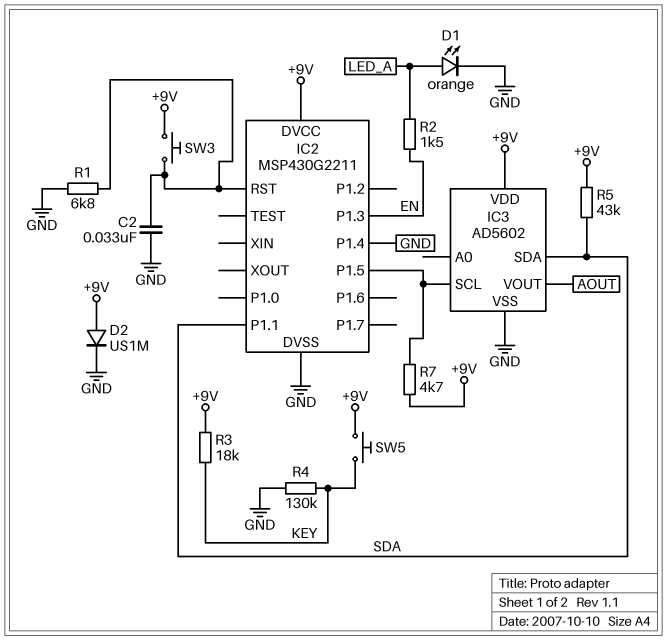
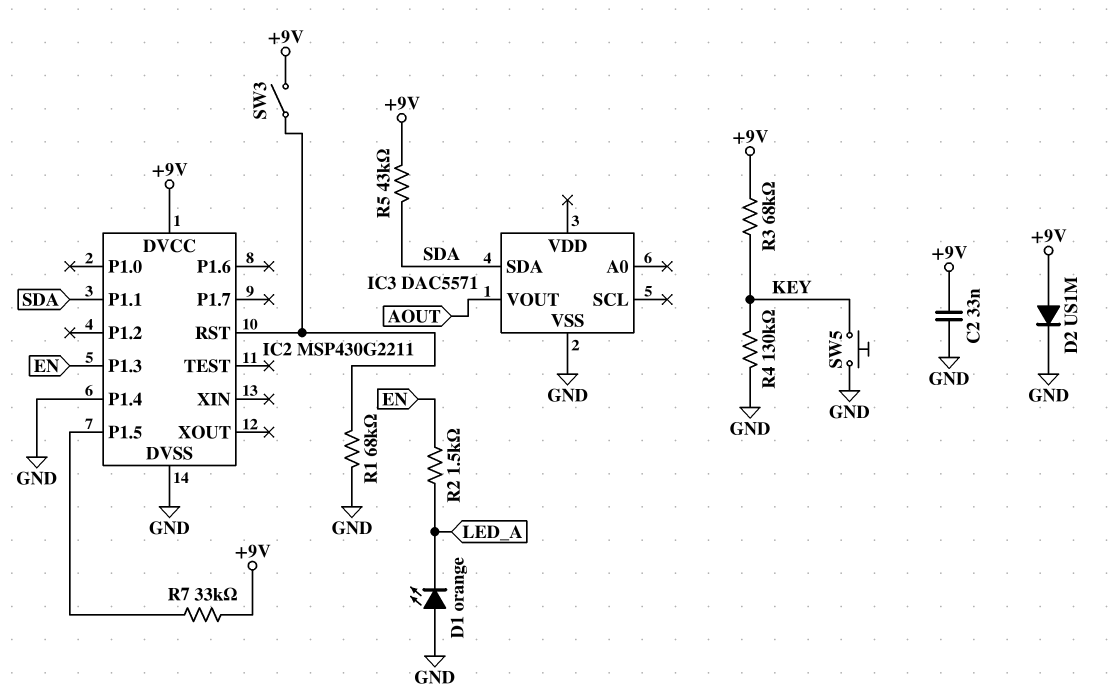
C2: 33nF (GND, IC2/RST) -> 33nF (+9V, GND)
D1: LED orange (A LED_A, K GND) -> LED orange (A GND, K LED_A)
IC3: AD5602 -> DAC5571
IC3 pin SCL: IC2/P1.5 -> none
IC3 pin VDD: +9V -> none
R1: 6.8k (GND, IC2/RST) -> 68k (GND, IC2/RST)
R3: 18k (+9V, KEY) -> 68k (+9V, KEY)
R7: 4.7k (+9V, IC2/P1.5) -> 33k (+9V, IC2/P1.5)
SW3: button (+9V, IC2/RST) -> switch (+9V, IC2/RST)
SW5: button (+9V, KEY) -> button (GND, KEY)

